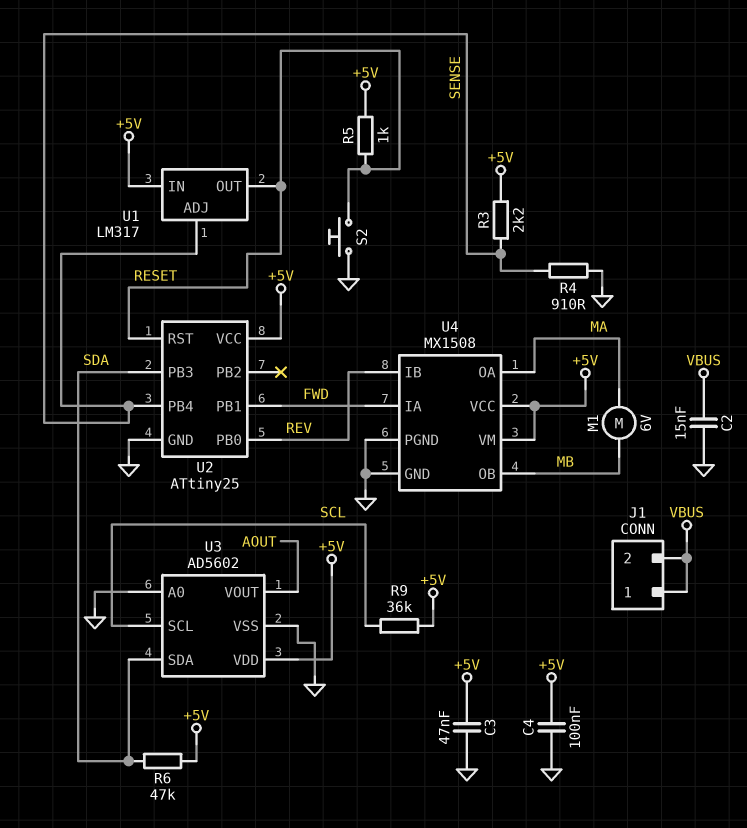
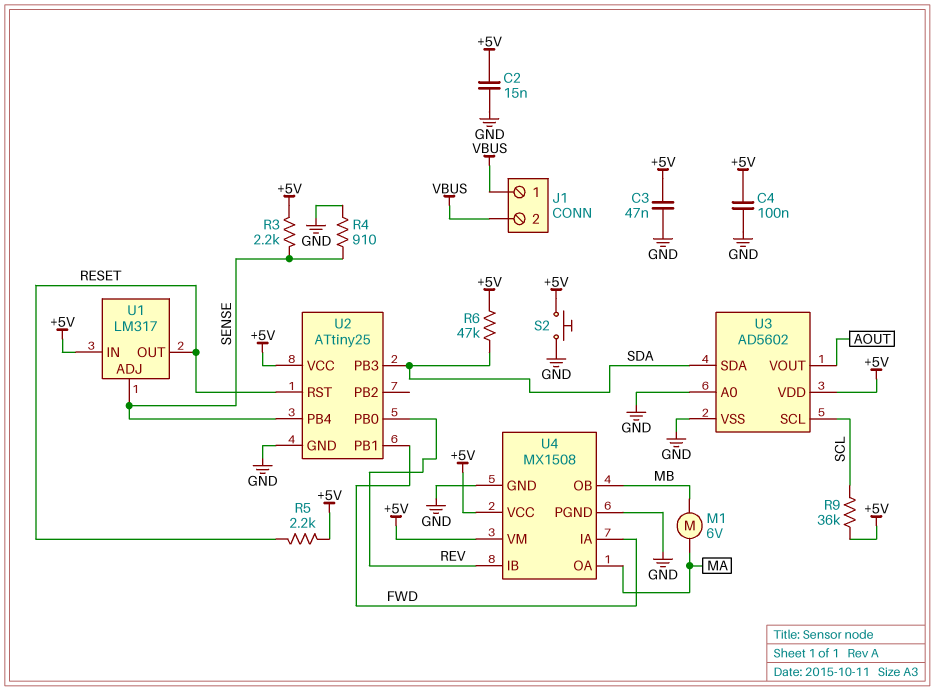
C2: 15nF (GND, VBUS) -> 15nF (+5V, GND)
R5: 1k (+5V, RESET) -> 2.2k (+5V, RESET)
S2: button (GND, RESET) -> button (+5V, GND)

